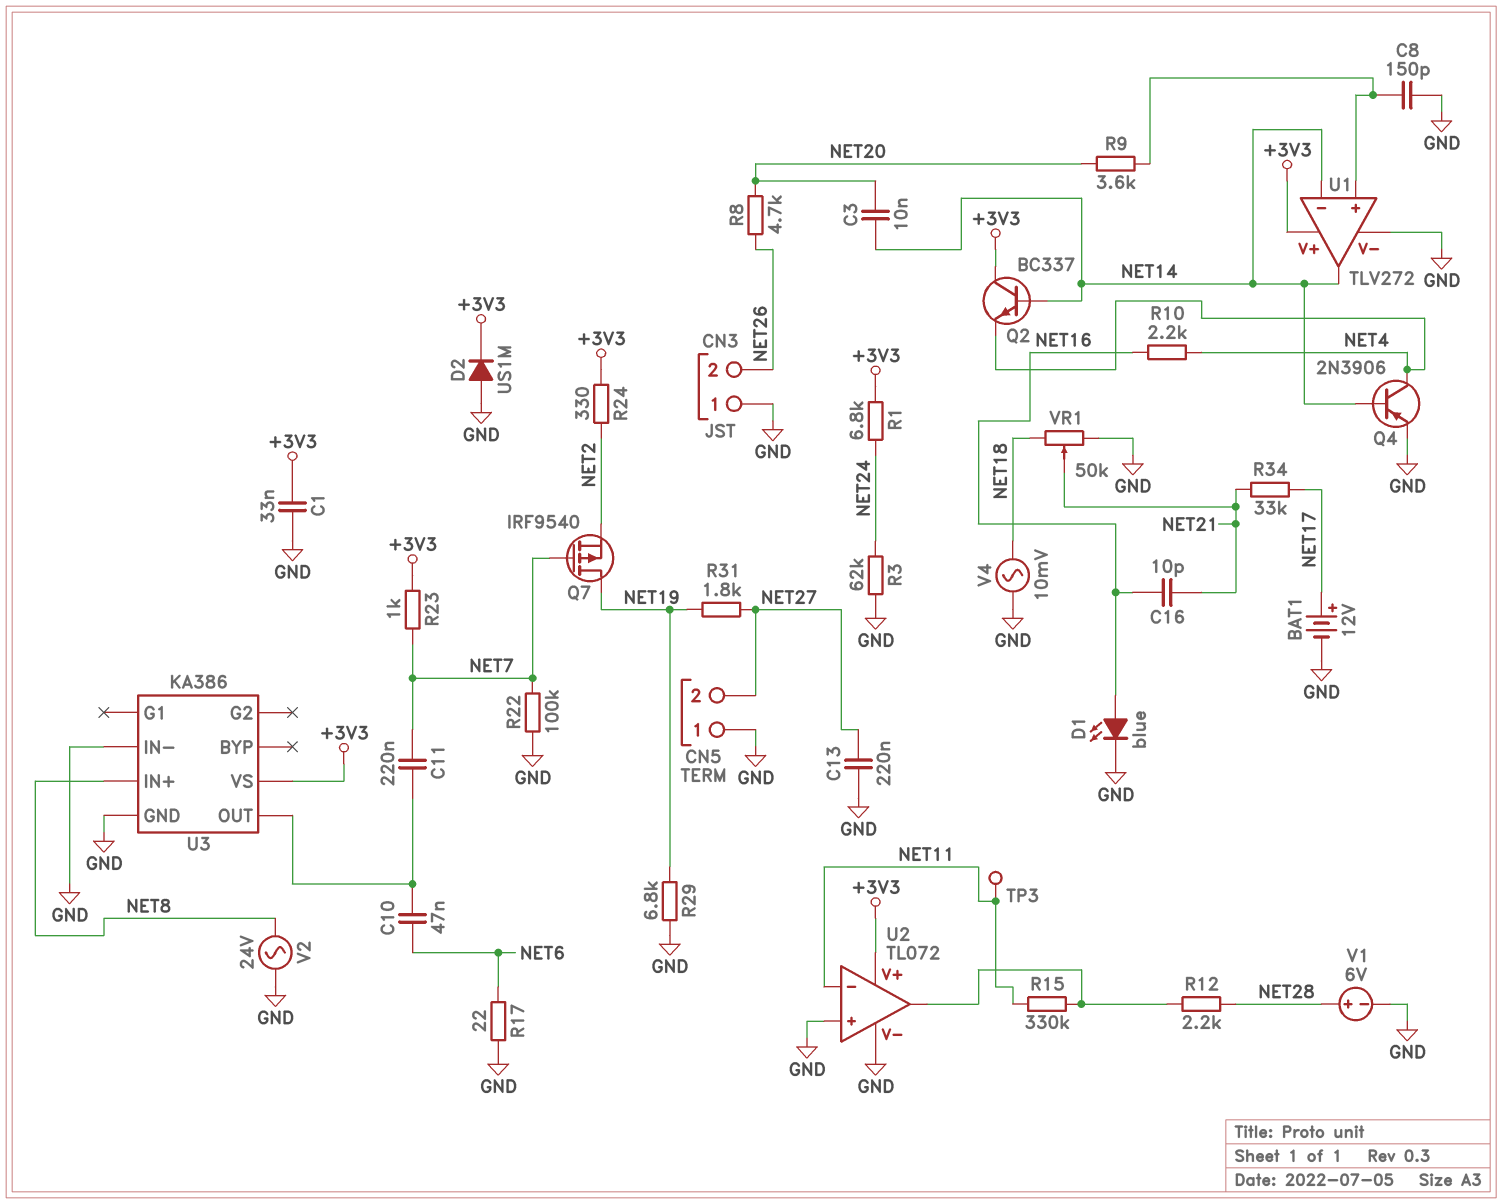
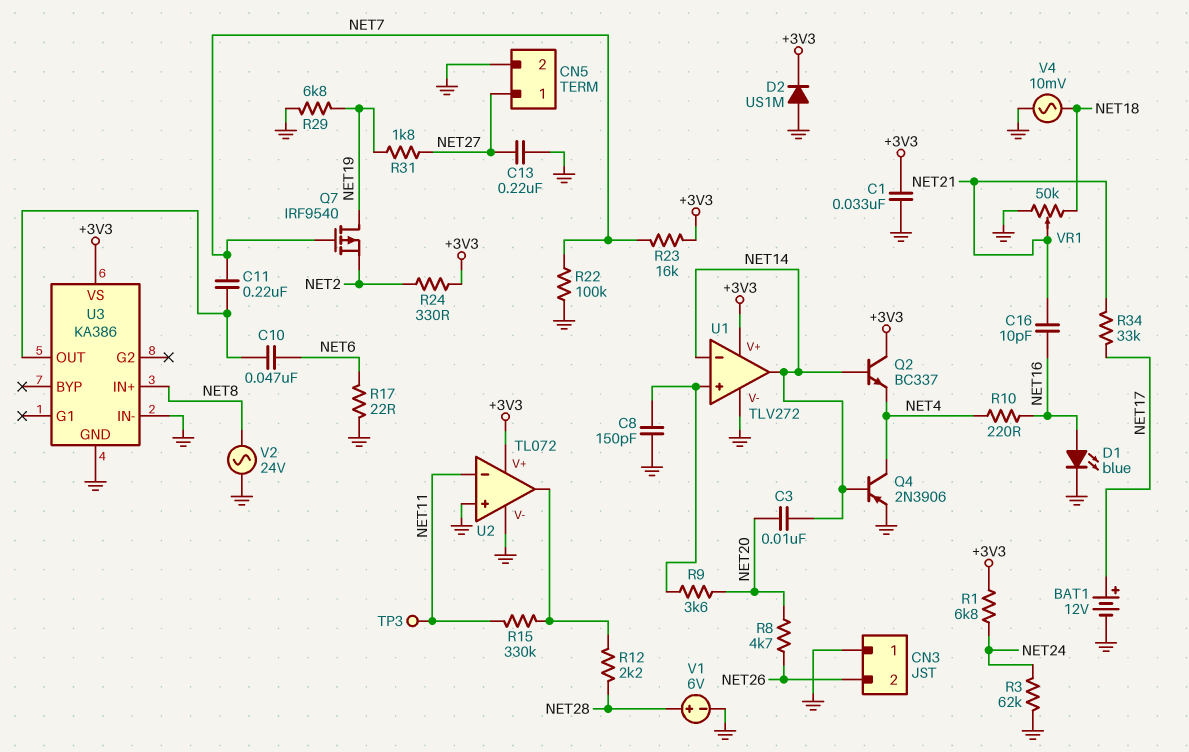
CN5 pin 1: GND -> NET27
CN5 pin 2: NET27 -> GND
R10: 2.2k (NET4, NET16) -> 220 (NET4, NET16)
R23: 1k (+3V3, NET7) -> 16k (+3V3, NET7)

